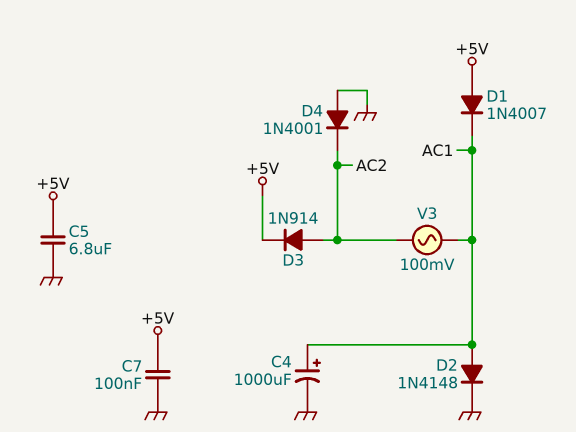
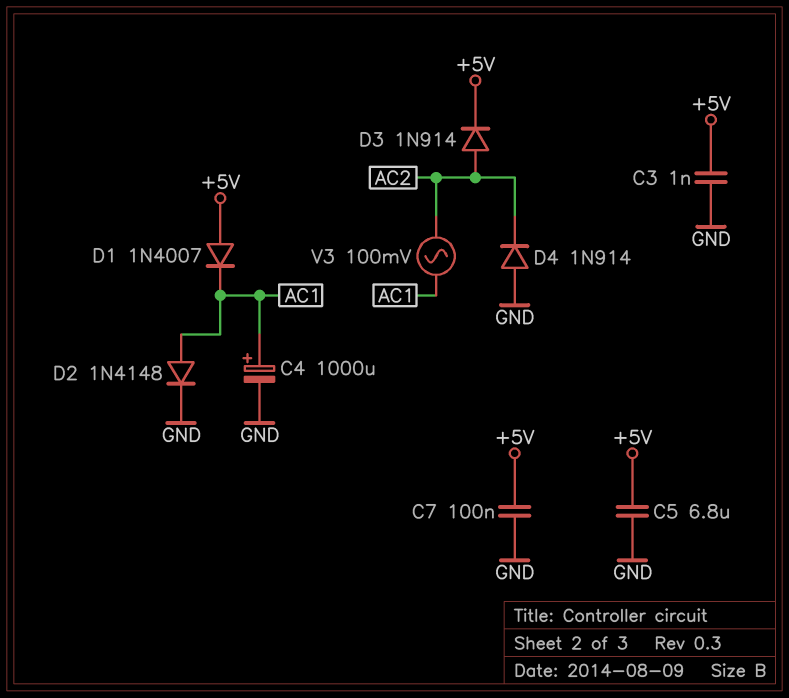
C3: none -> 1nF (+5V, GND)
D4: diode 1N4001 (A GND, K AC2) -> diode 1N914 (A GND, K AC2)

